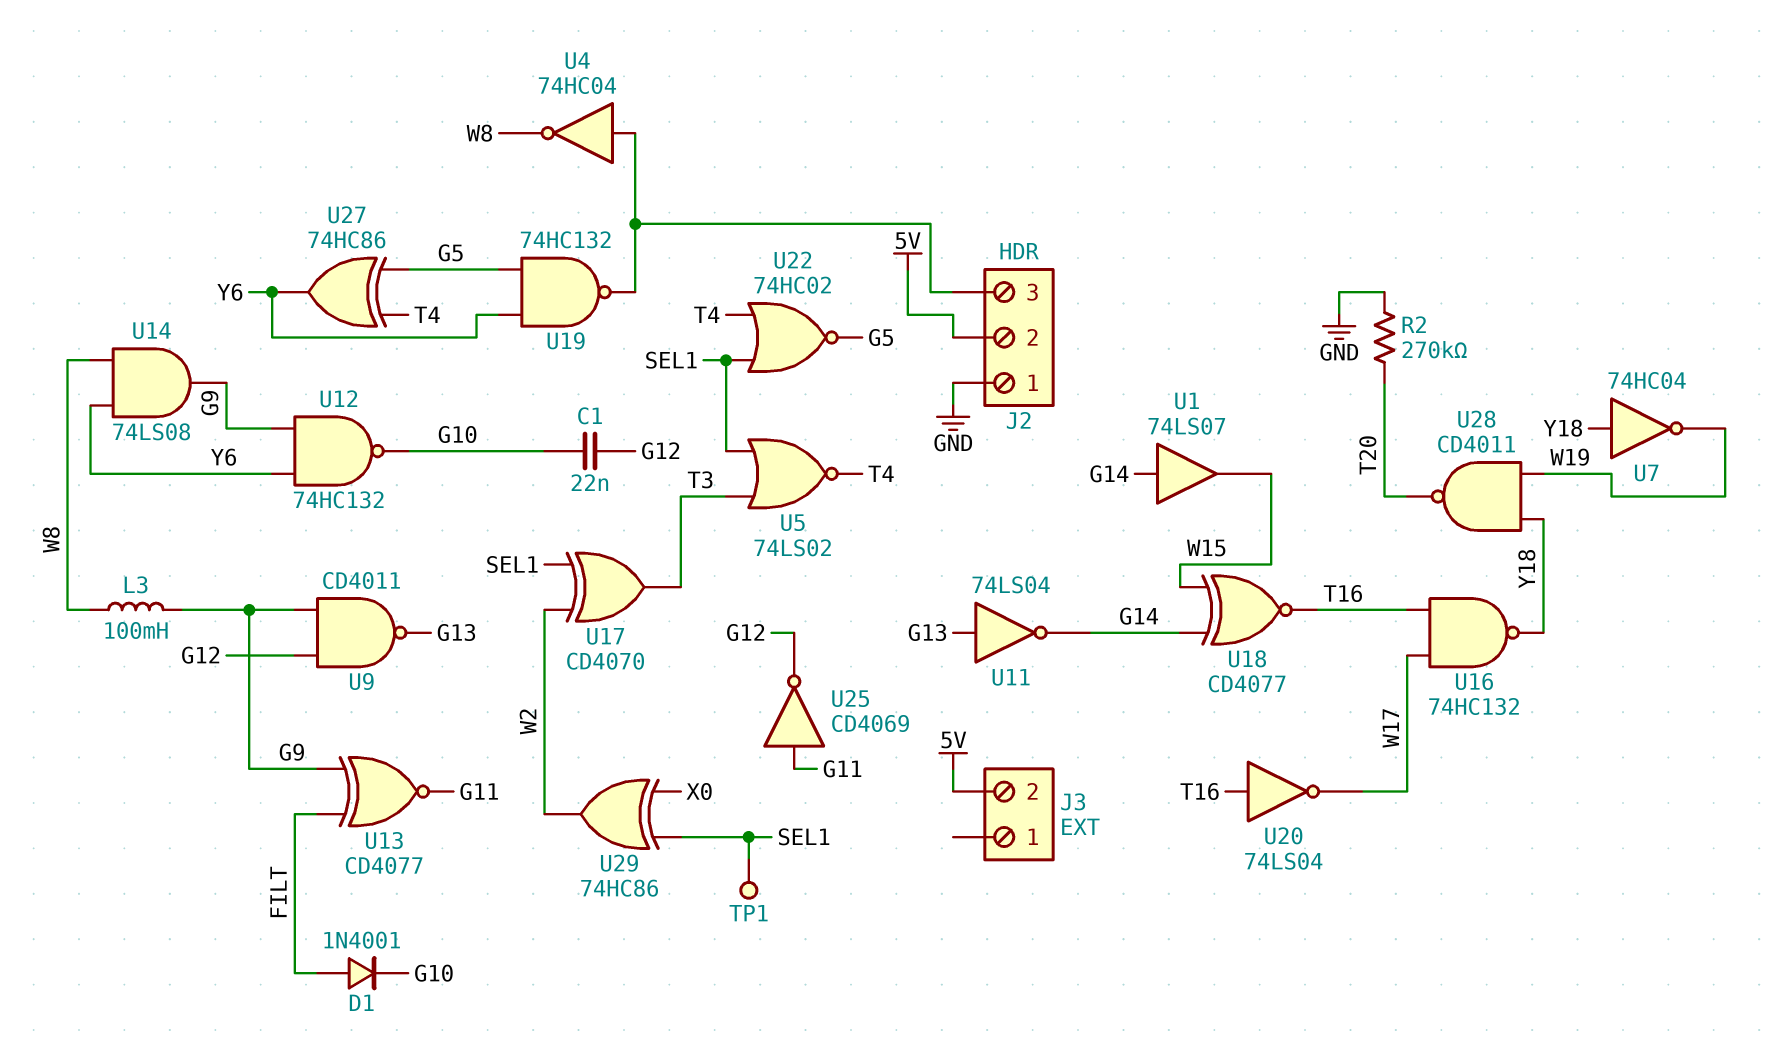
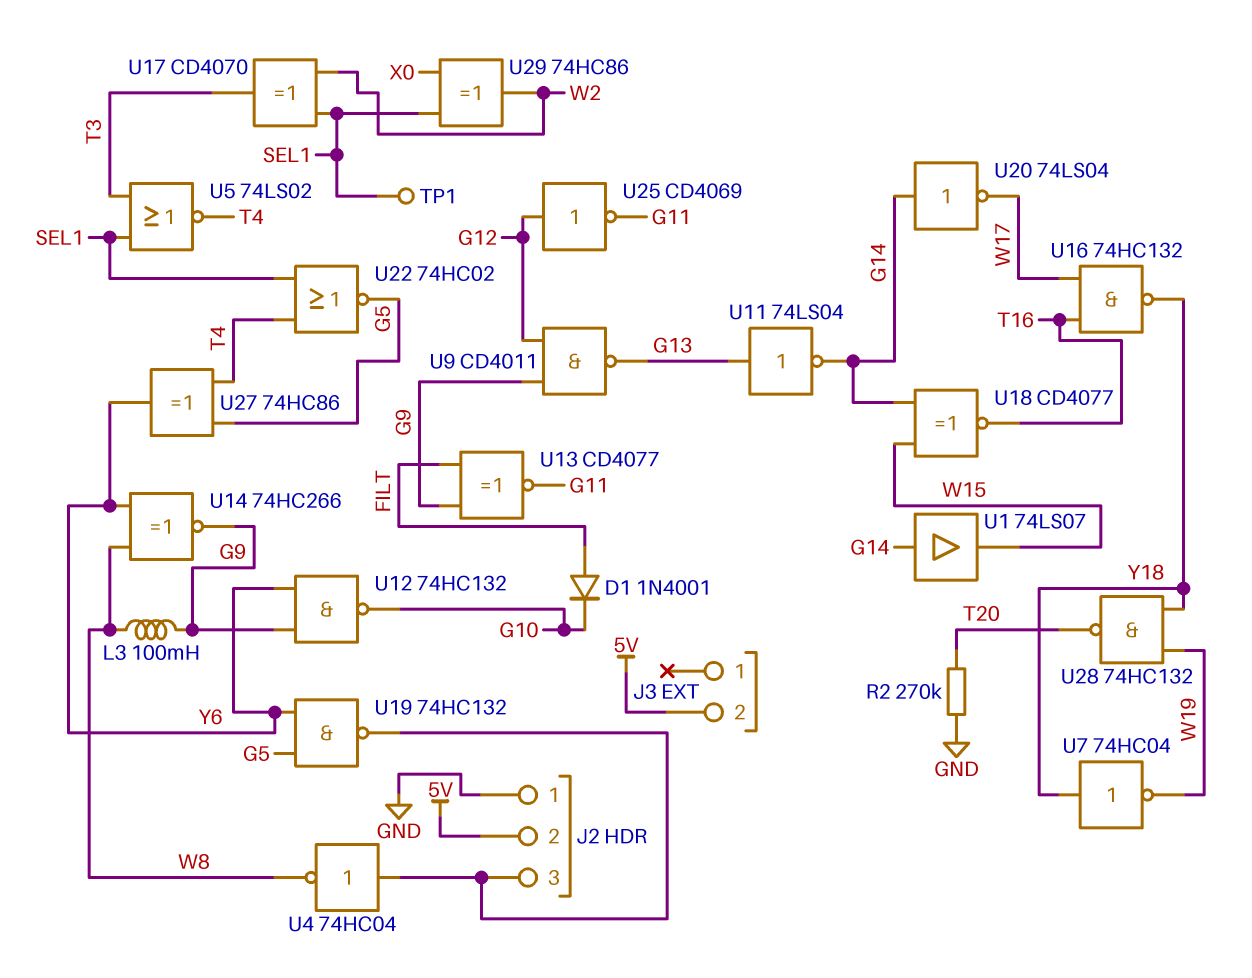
C1: 22nF (G10, G12) -> none
U14: AND 74LS08 (in W8, in Y6, out G9) -> XNOR 74HC266 (in W8, in Y6, out G9)
U20: NOT 74LS04 (in T16, out W17) -> NOT 74LS04 (in G14, out W17)
U25: NOT CD4069 (in G11, out G12) -> NOT CD4069 (in G12, out G11)
U28: NAND CD4011 (in W19, in Y18, out T20) -> NAND 74HC132 (in W19, in Y18, out T20)

